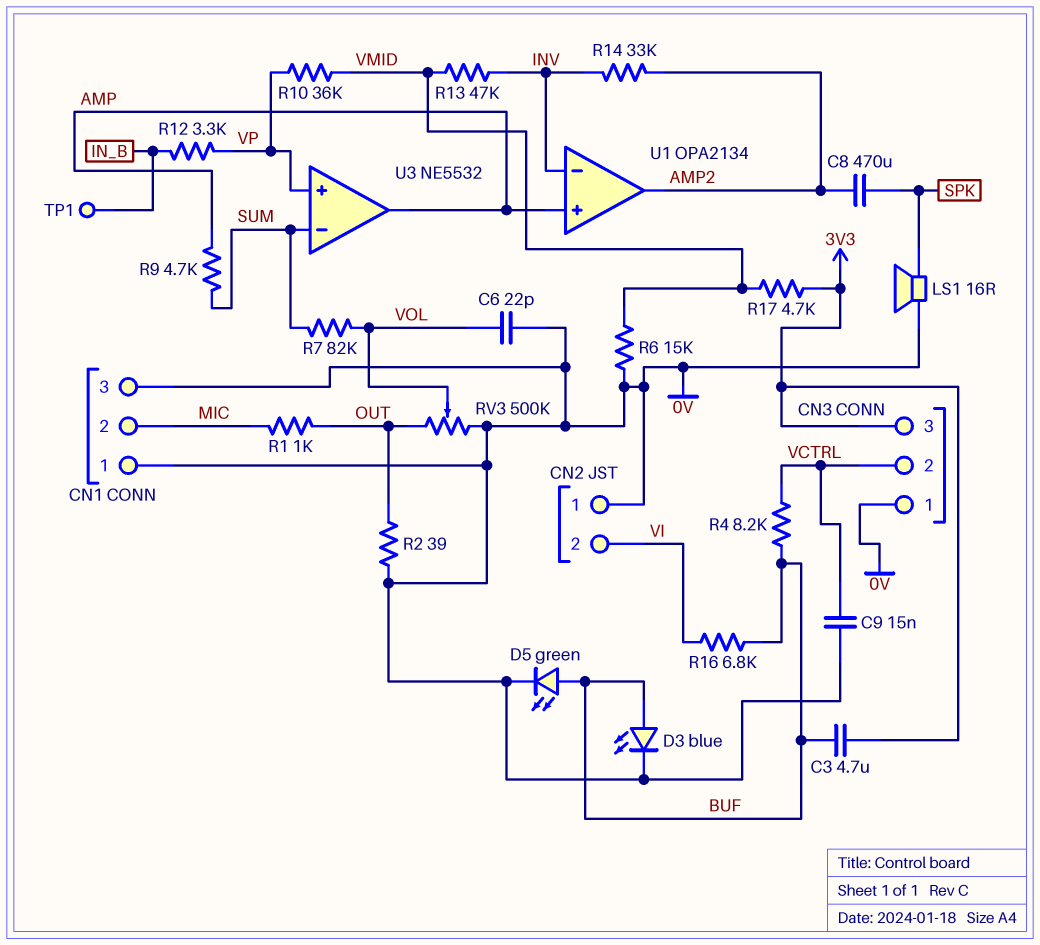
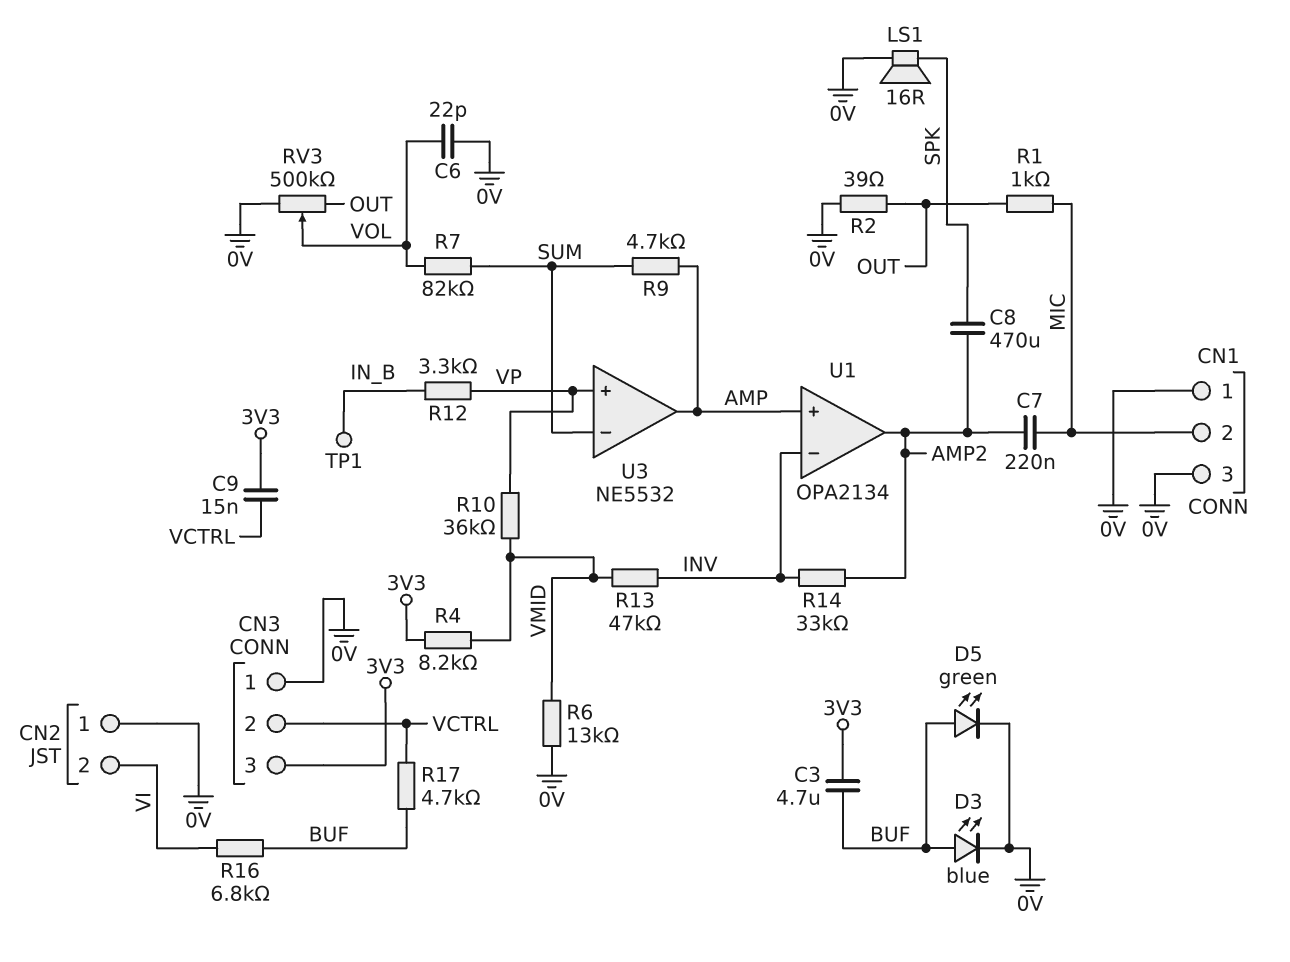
C7: none -> 220nF (AMP2, MIC)
C9: 15nF (0V, VCTRL) -> 15nF (3V3, VCTRL)
R4: 8.2k (BUF, VCTRL) -> 8.2k (3V3, VMID)
R6: 15k (0V, VMID) -> 13k (0V, VMID)
R17: 4.7k (3V3, VMID) -> 4.7k (BUF, VCTRL)

